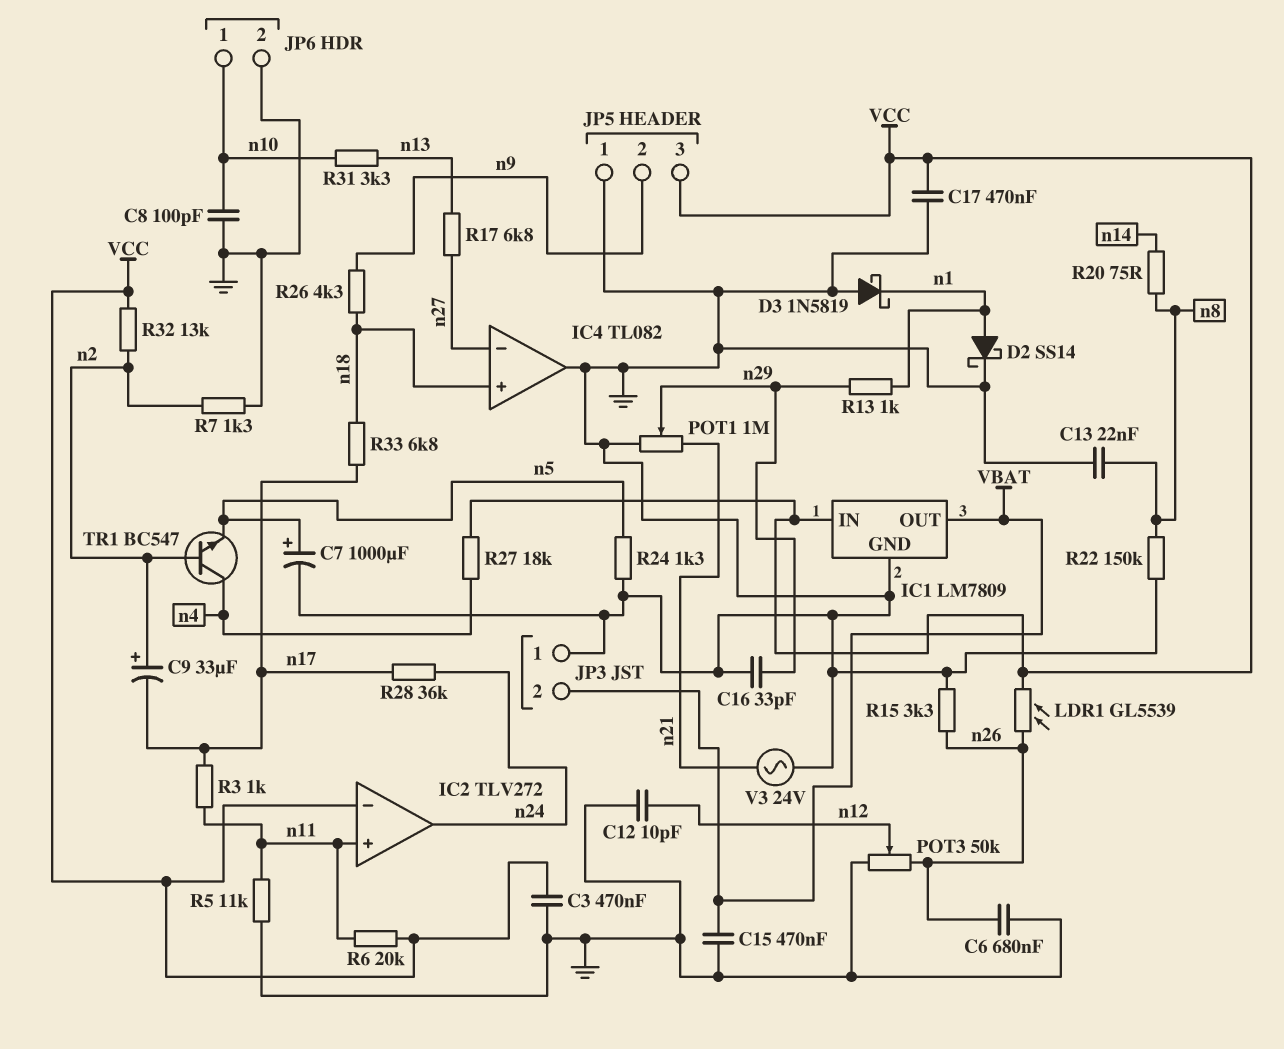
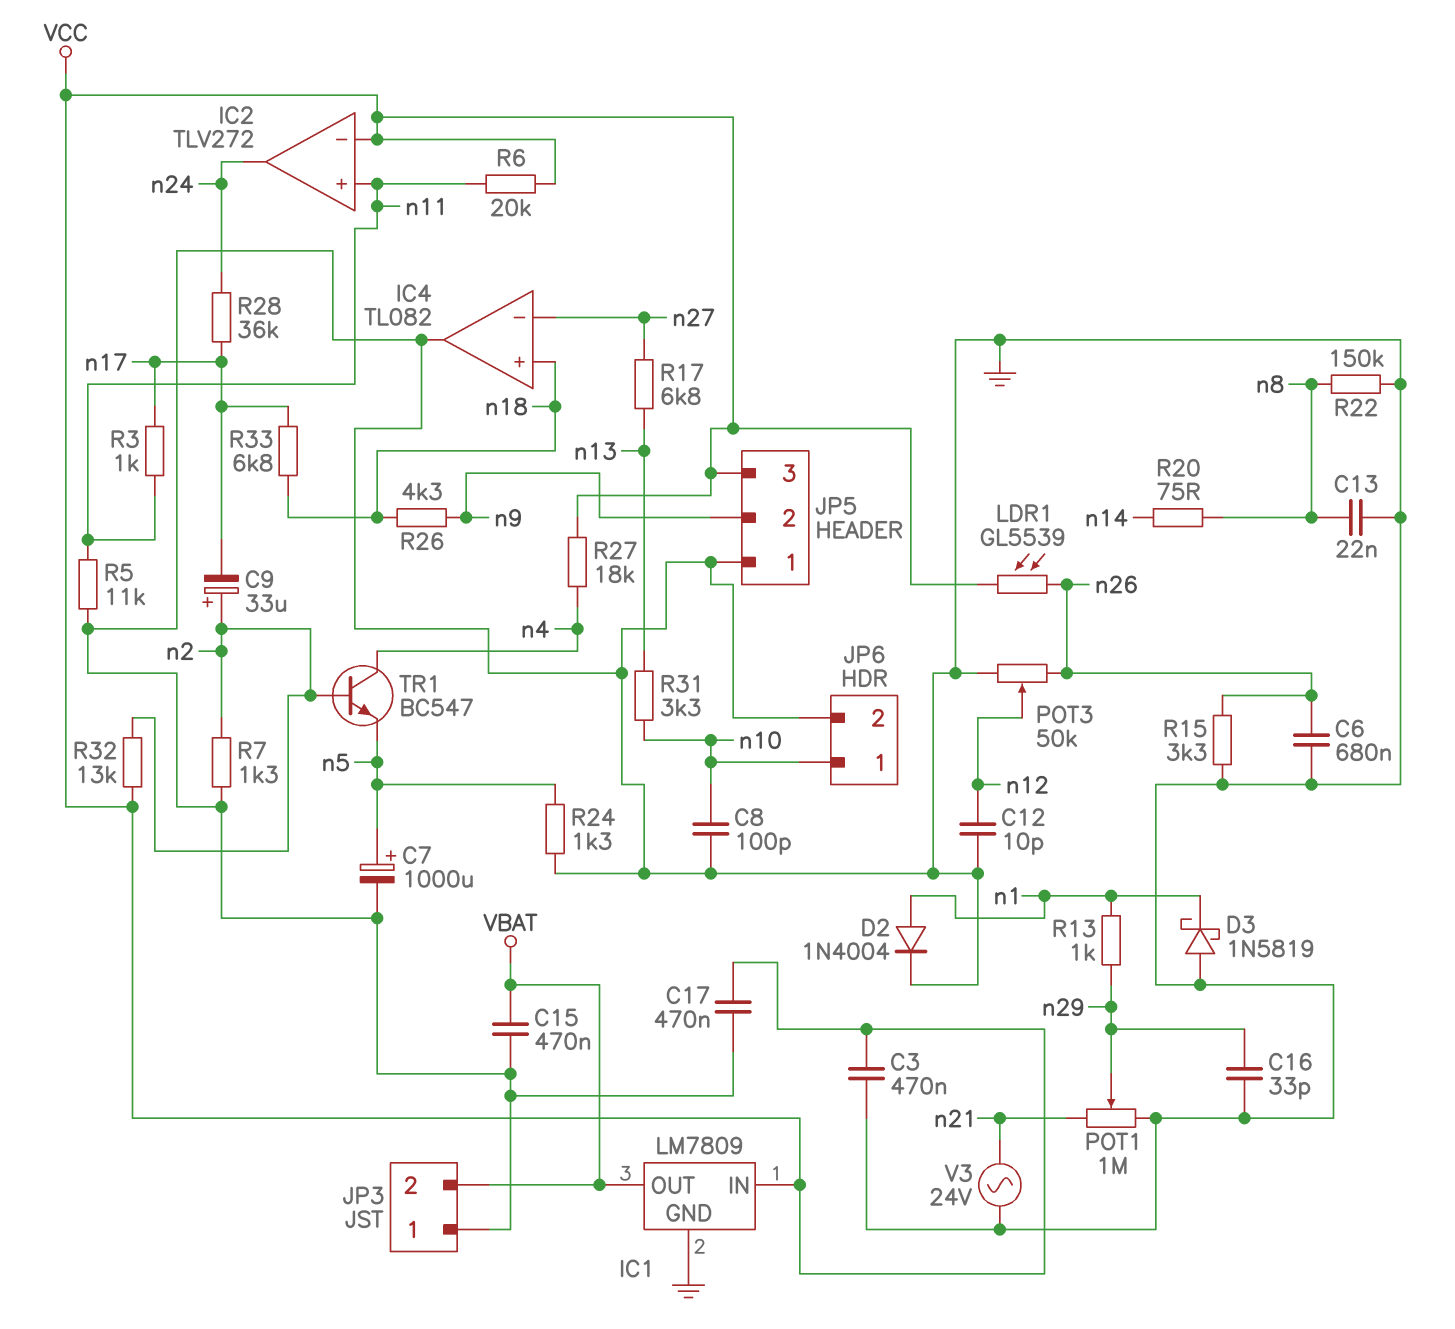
D2: schottky SS14 (A n1, K GND) -> diode 1N4004 (A n1, K GND)

